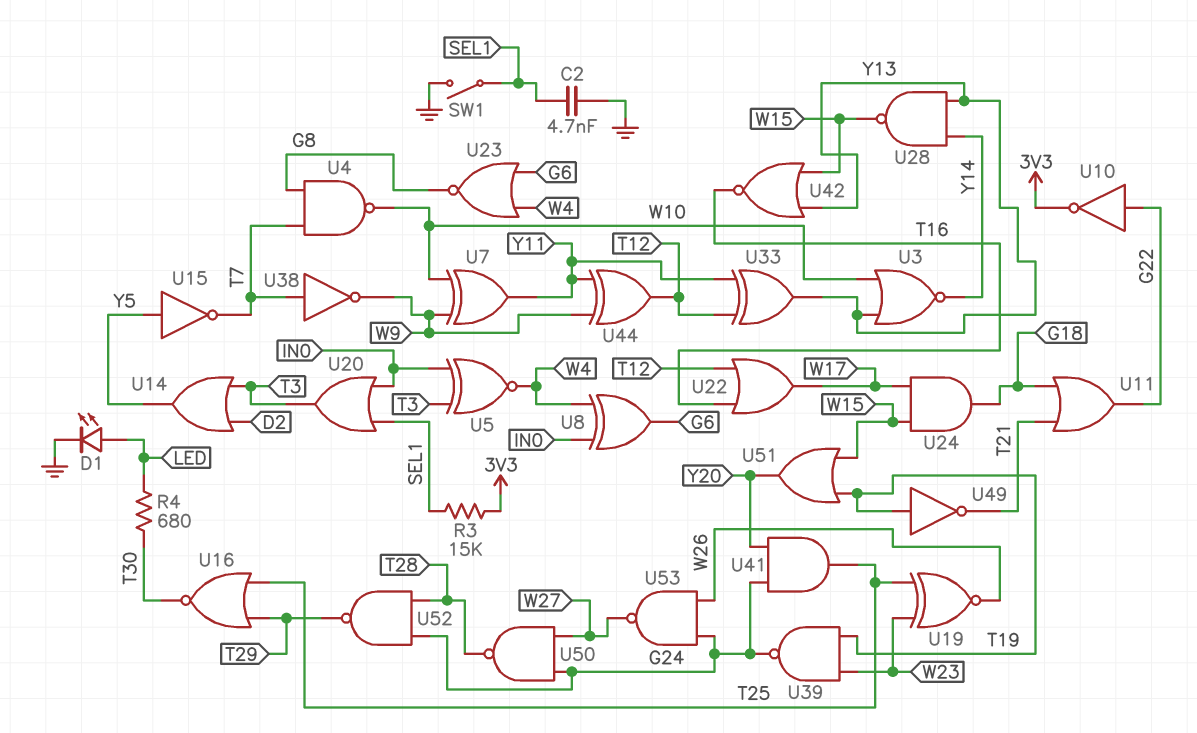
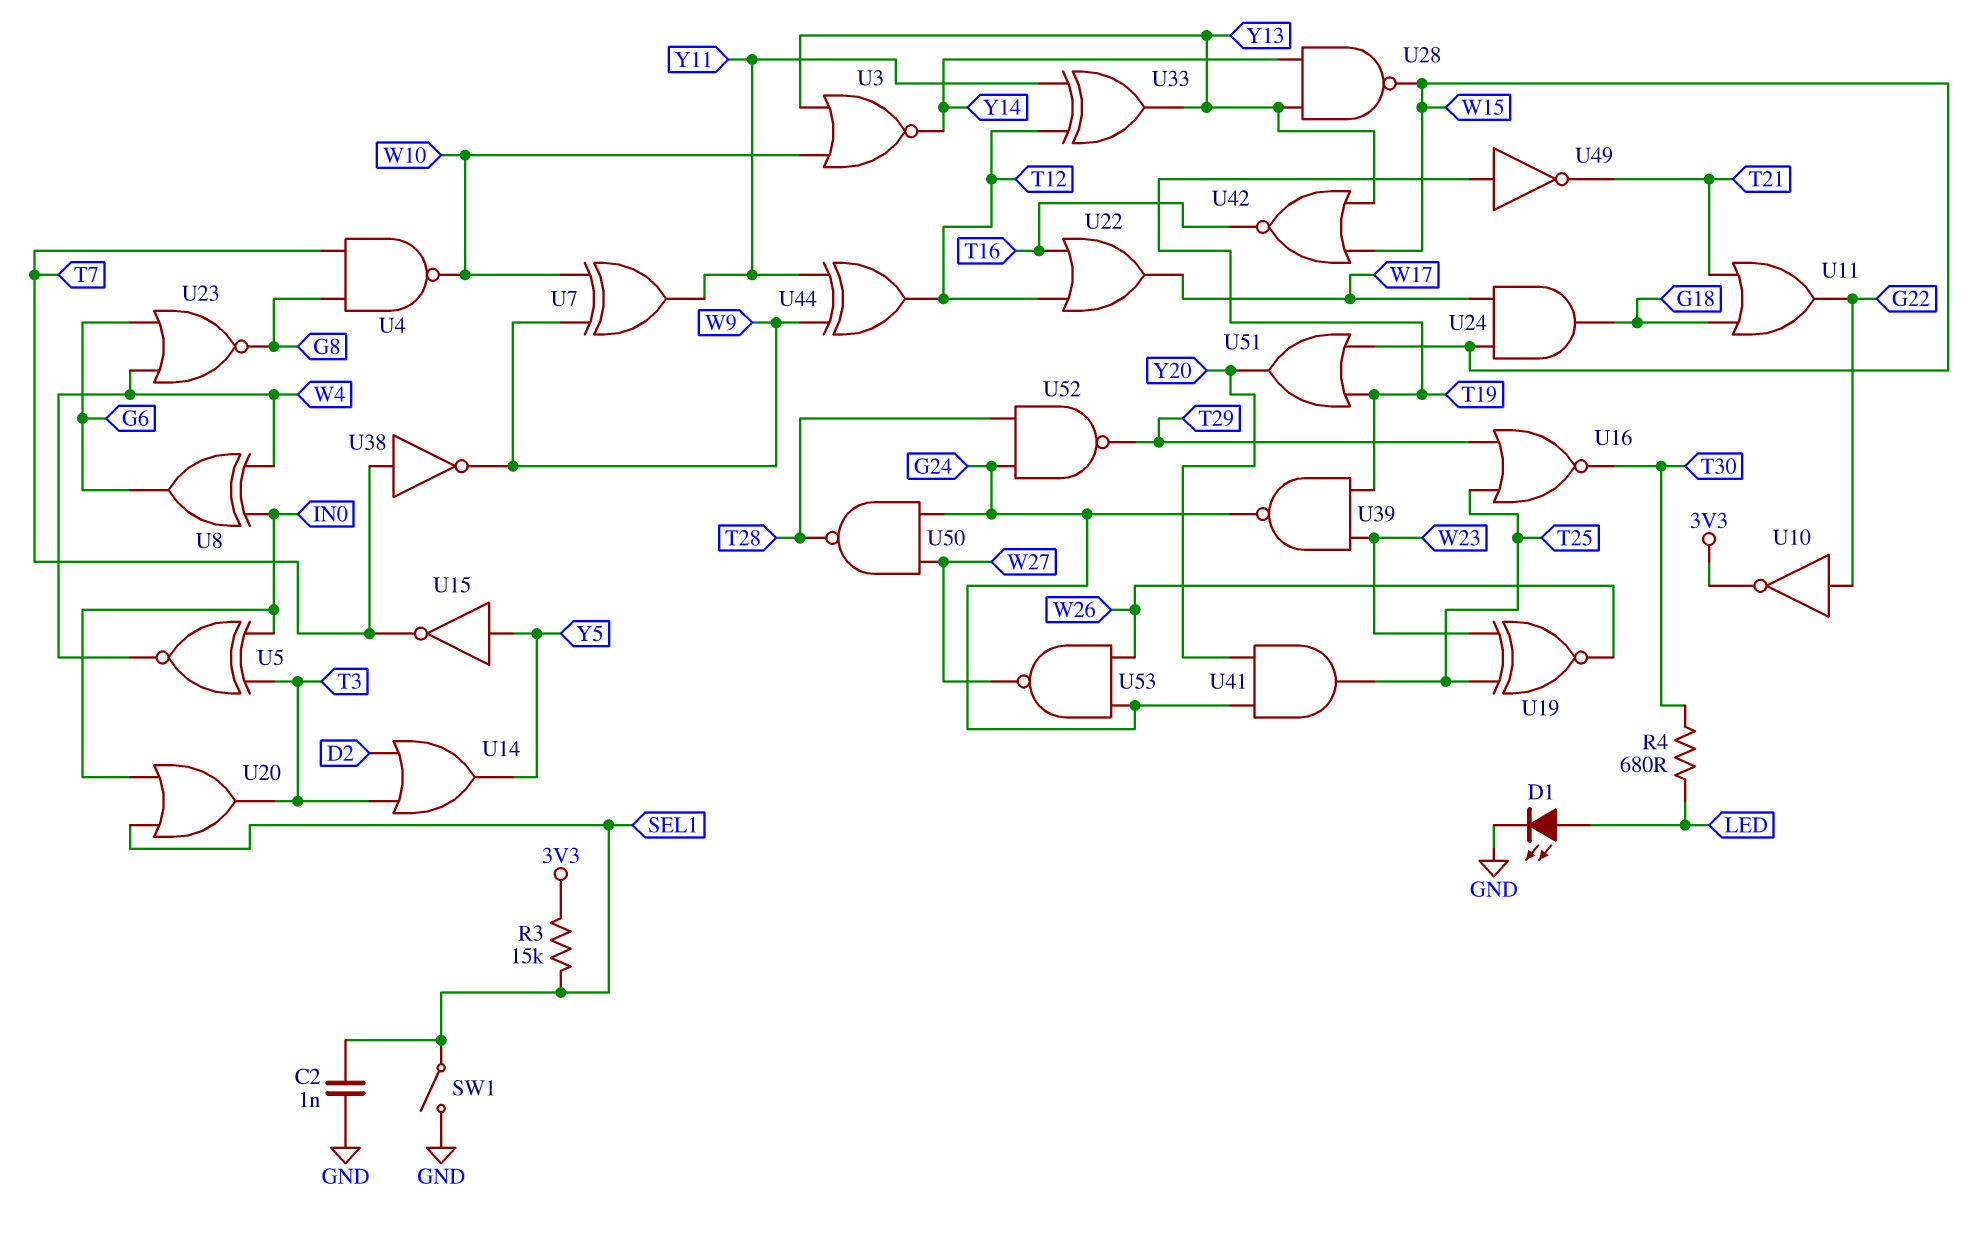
C2: 4.7nF (GND, SEL1) -> 1nF (GND, SEL1)

